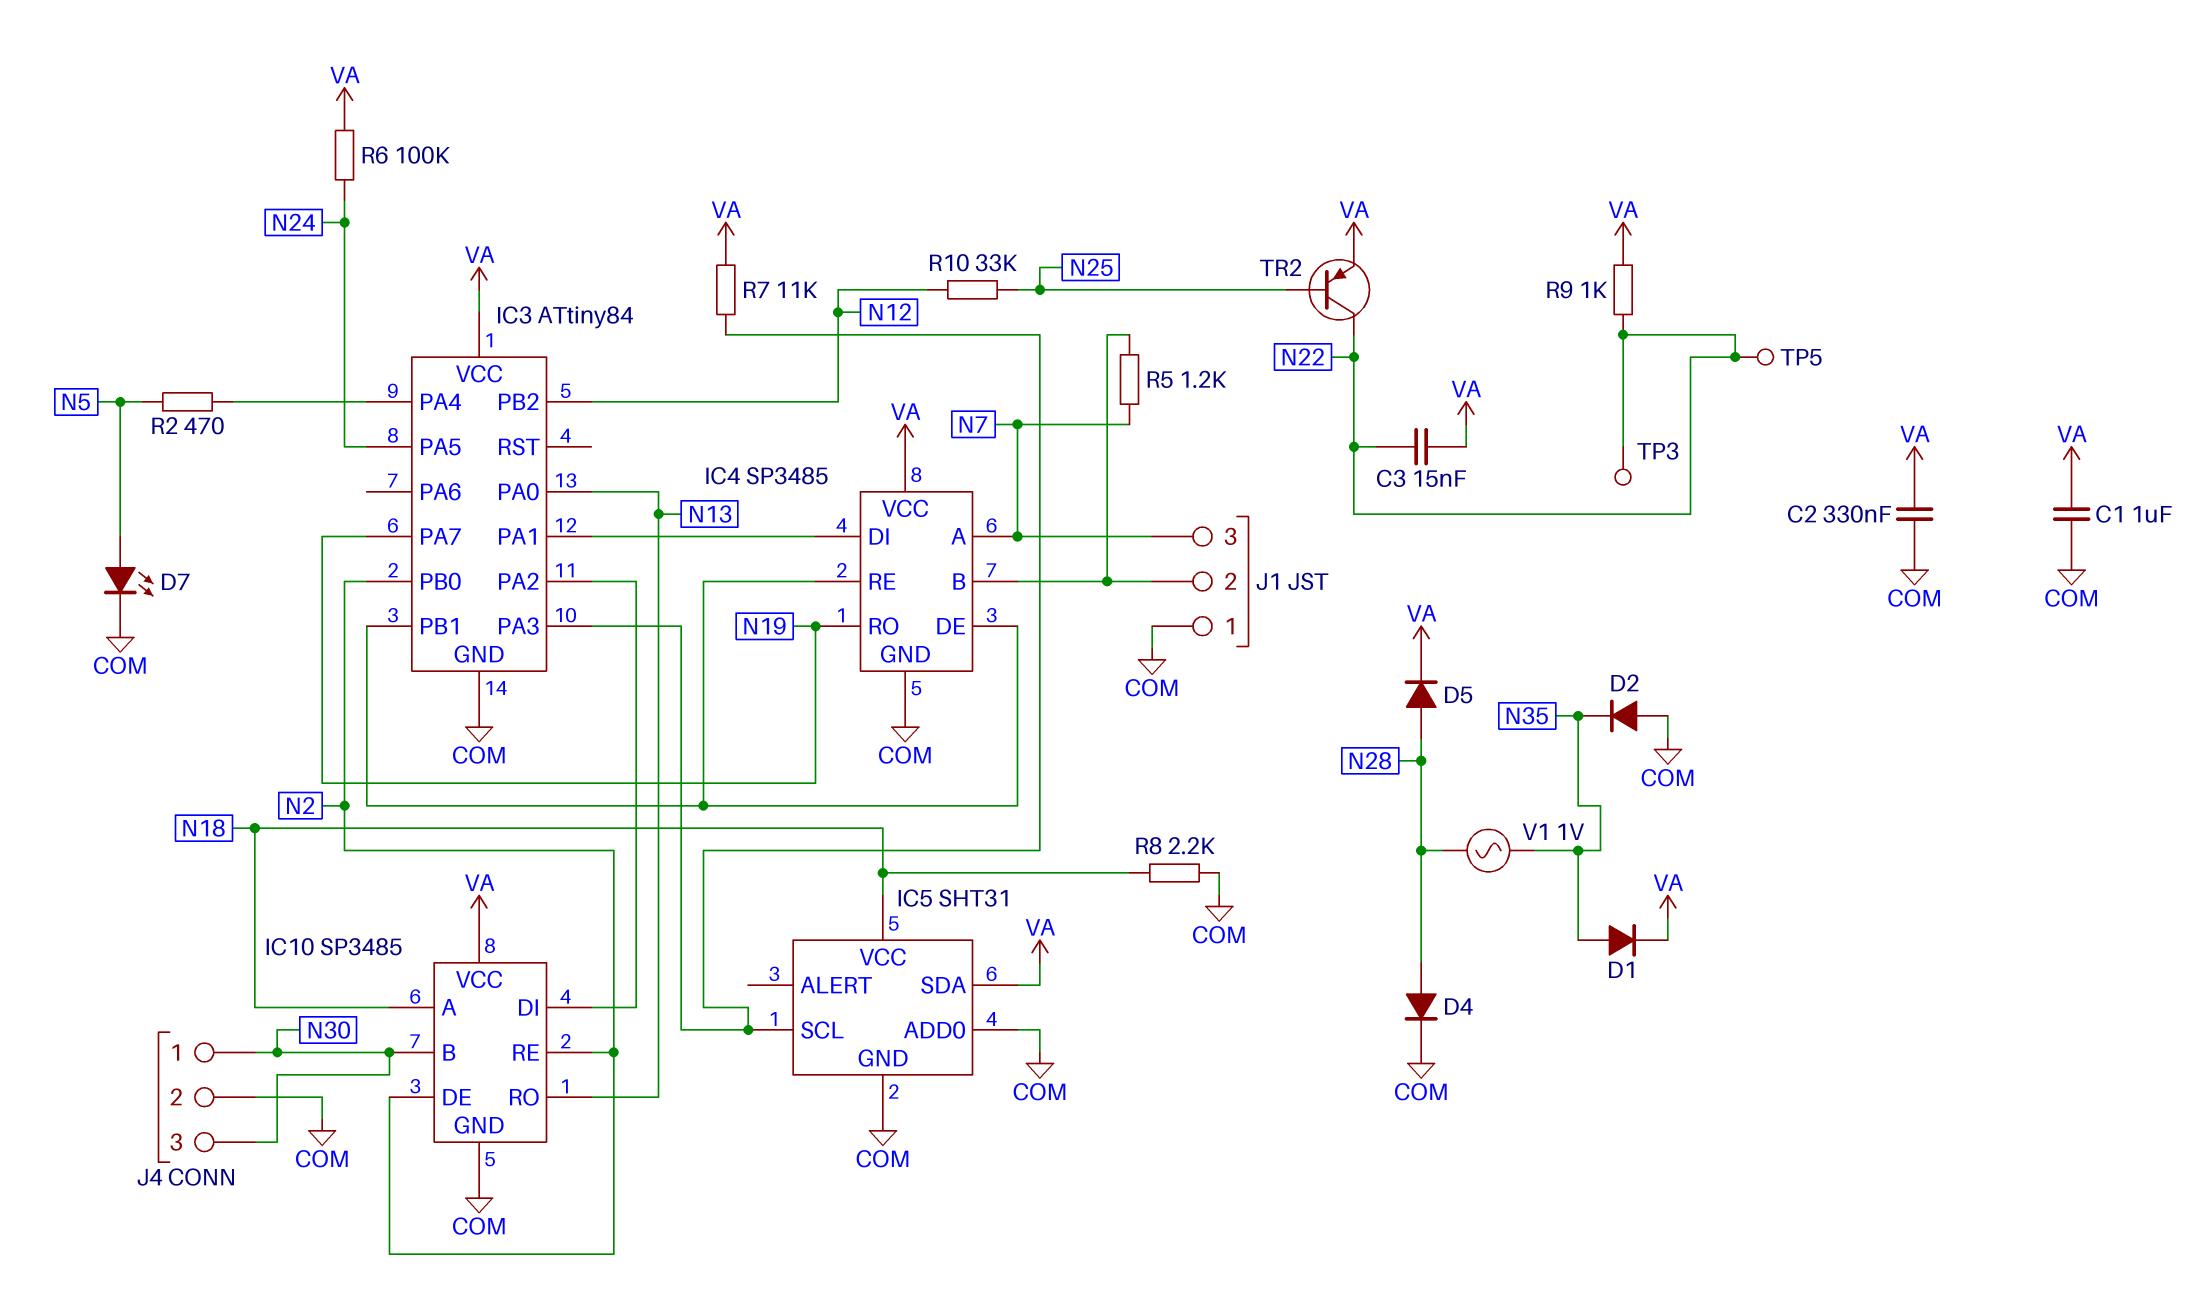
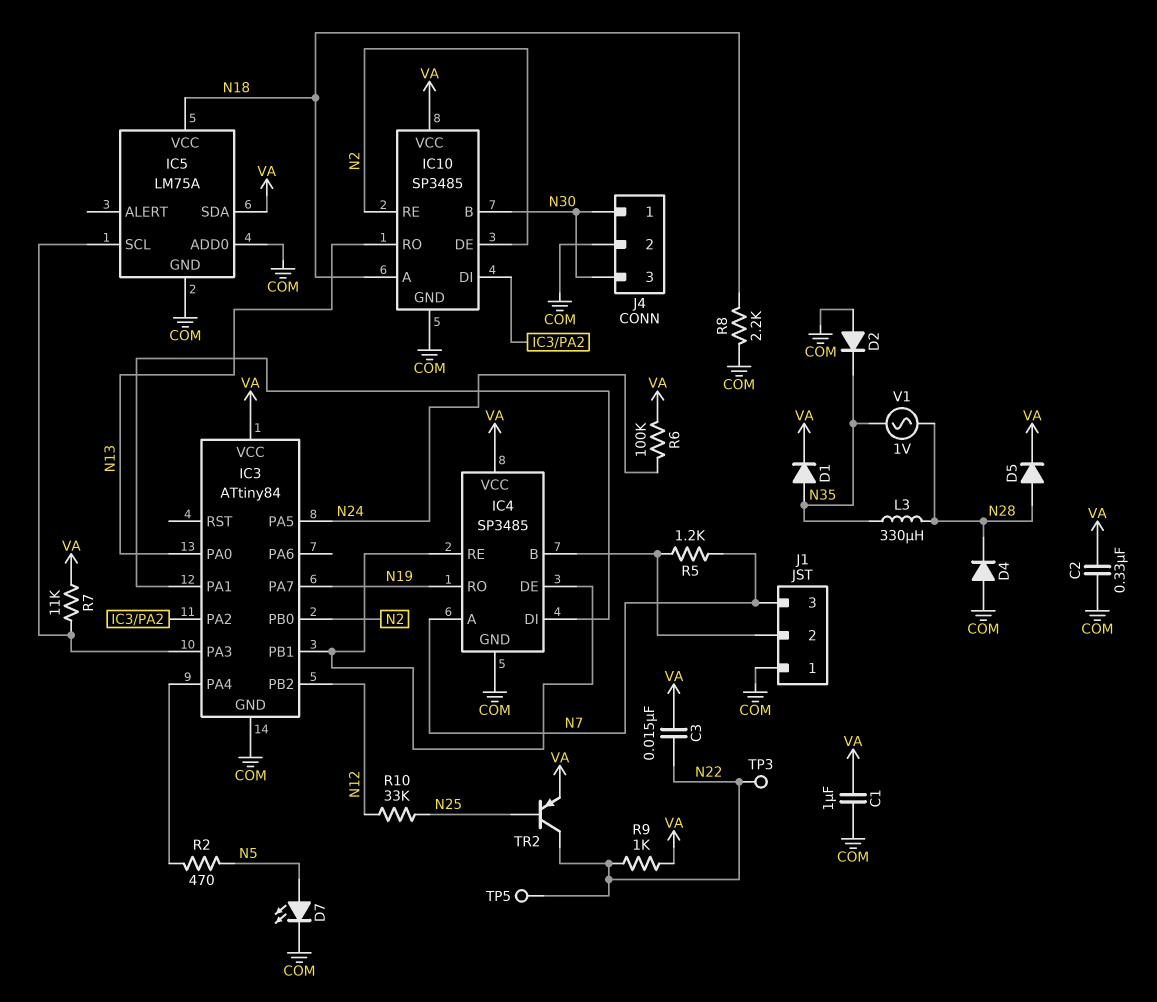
D4: diode (A N28, K COM) -> diode (A COM, K N28)
IC5: SHT31 -> LM75A
L3: none -> 330uH (N28, N35)

